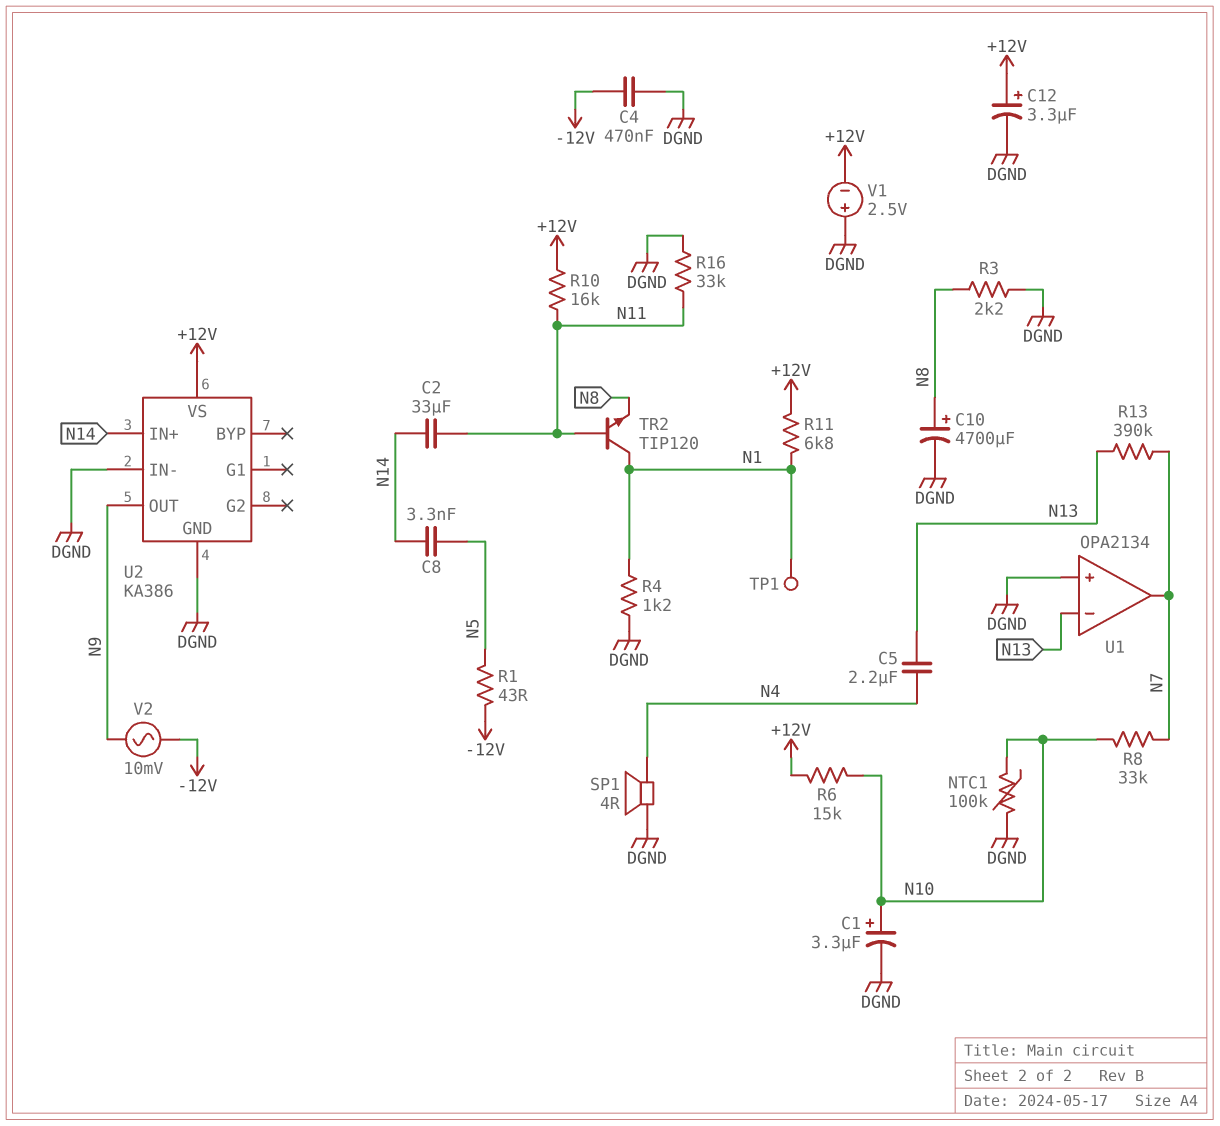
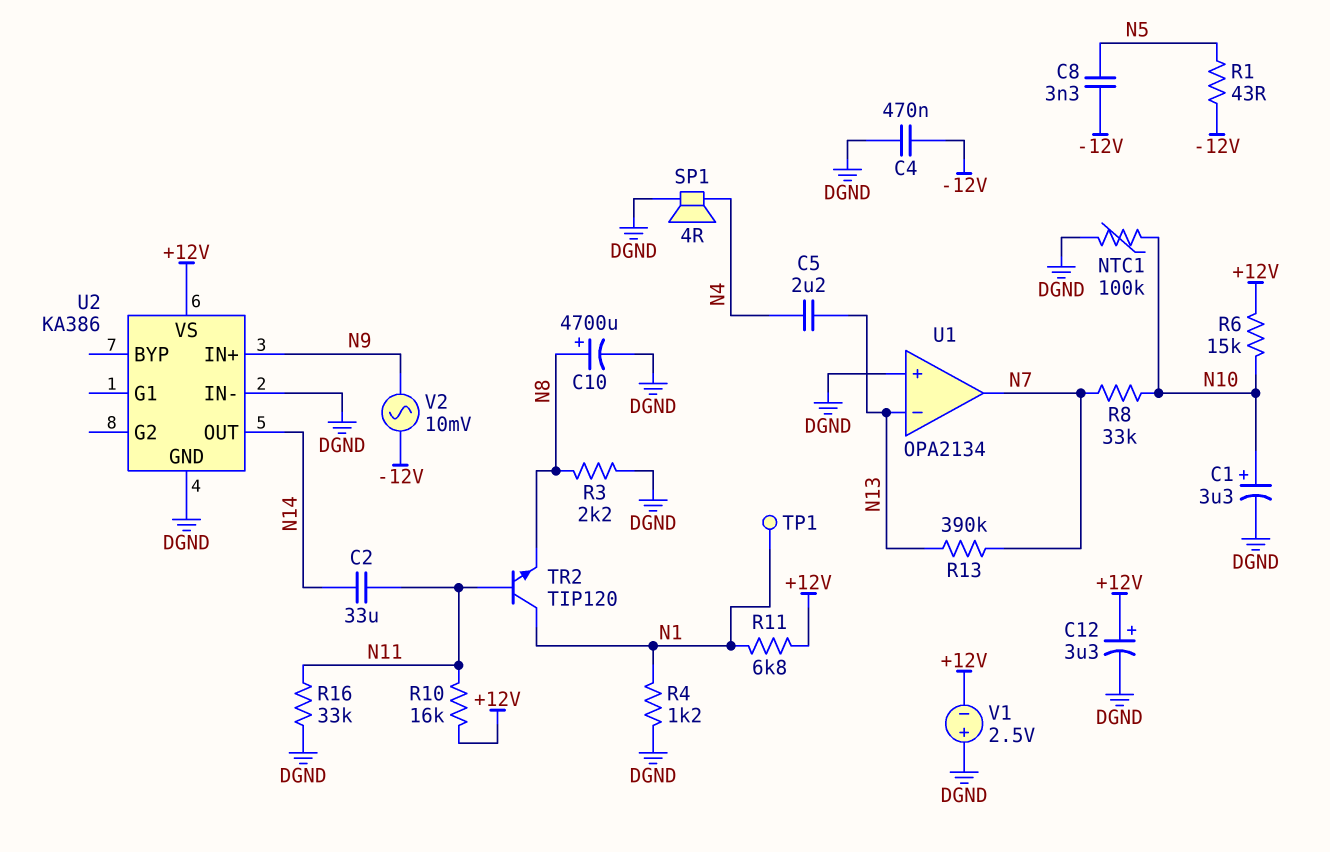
C8: 3.3nF (N5, N14) -> 3.3nF (-12V, N5)
U2 pin IN+: N14 -> N9
U2 pin OUT: N9 -> N14

